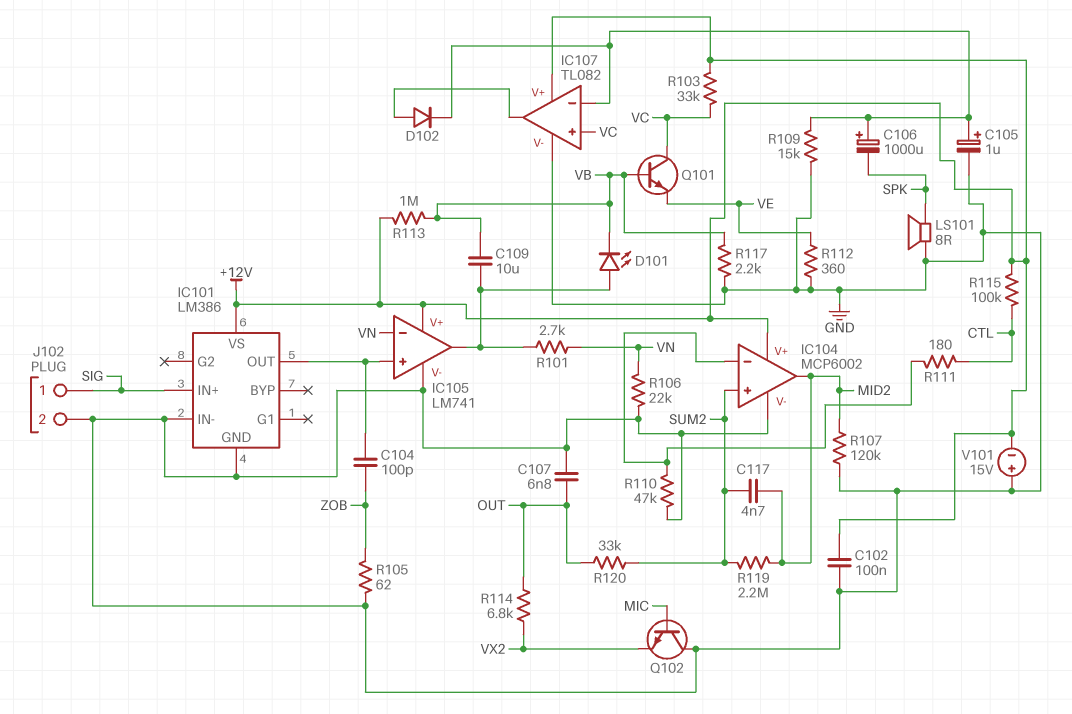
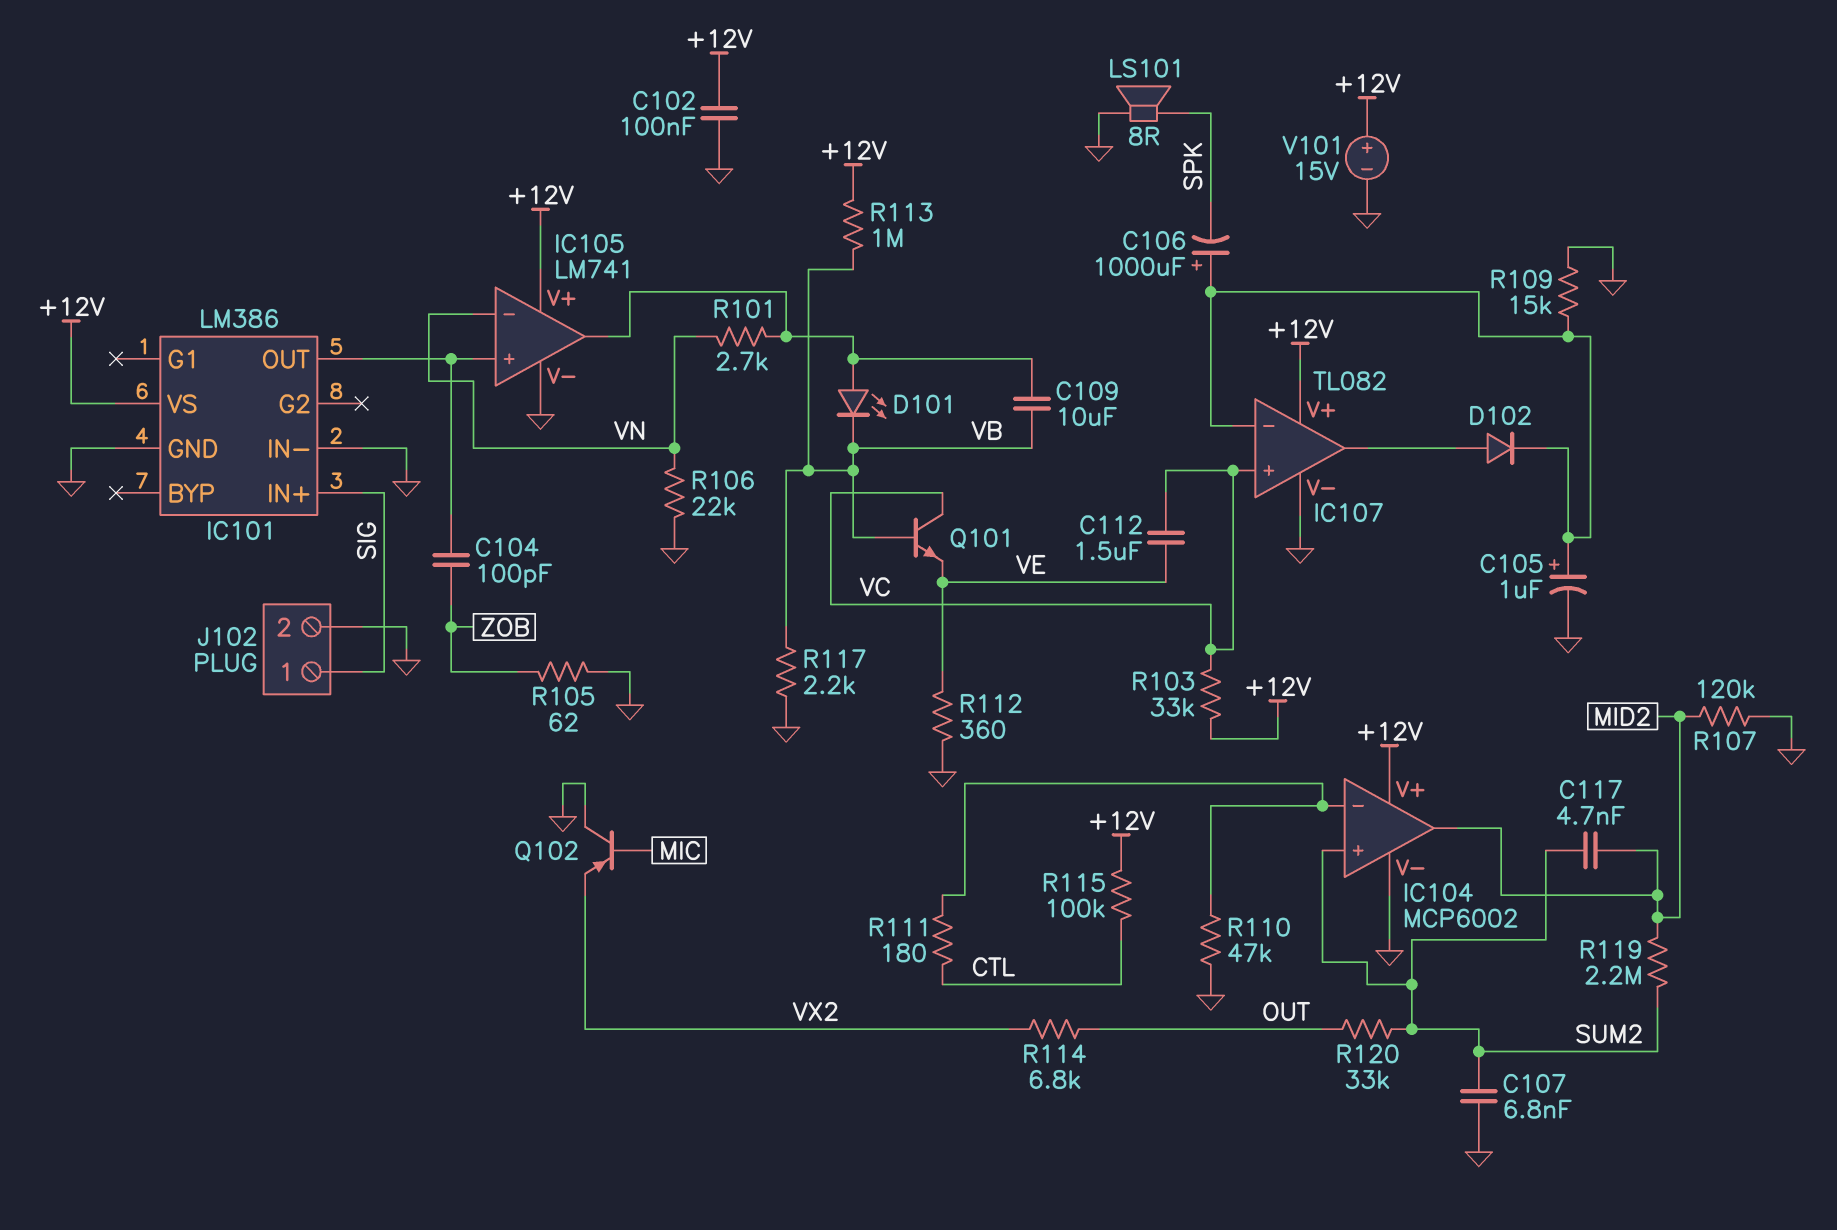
C107: 6.8nF (GND, OUT) -> 6.8nF (GND, SUM2)
C112: none -> 1.5uF (VC, VE)
Q102: NPN (B MIC, C GND, E VX2) -> PNP (B MIC, C GND, E VX2)
V101: 15V (plus GND, minus +12V) -> 15V (plus +12V, minus GND)

